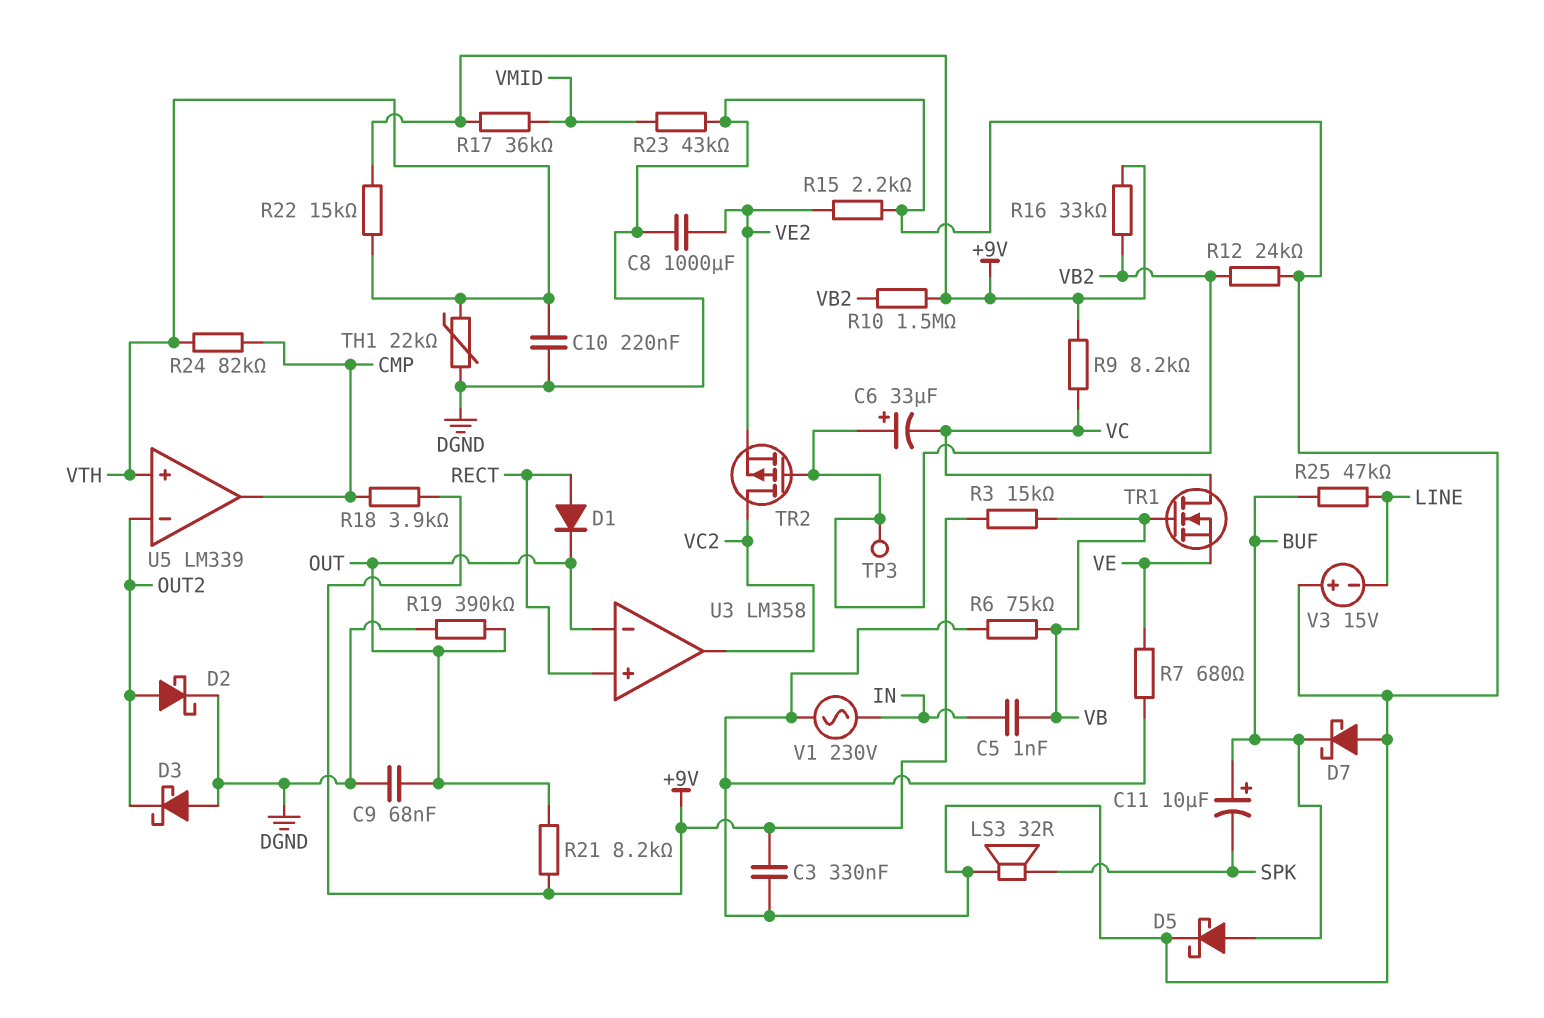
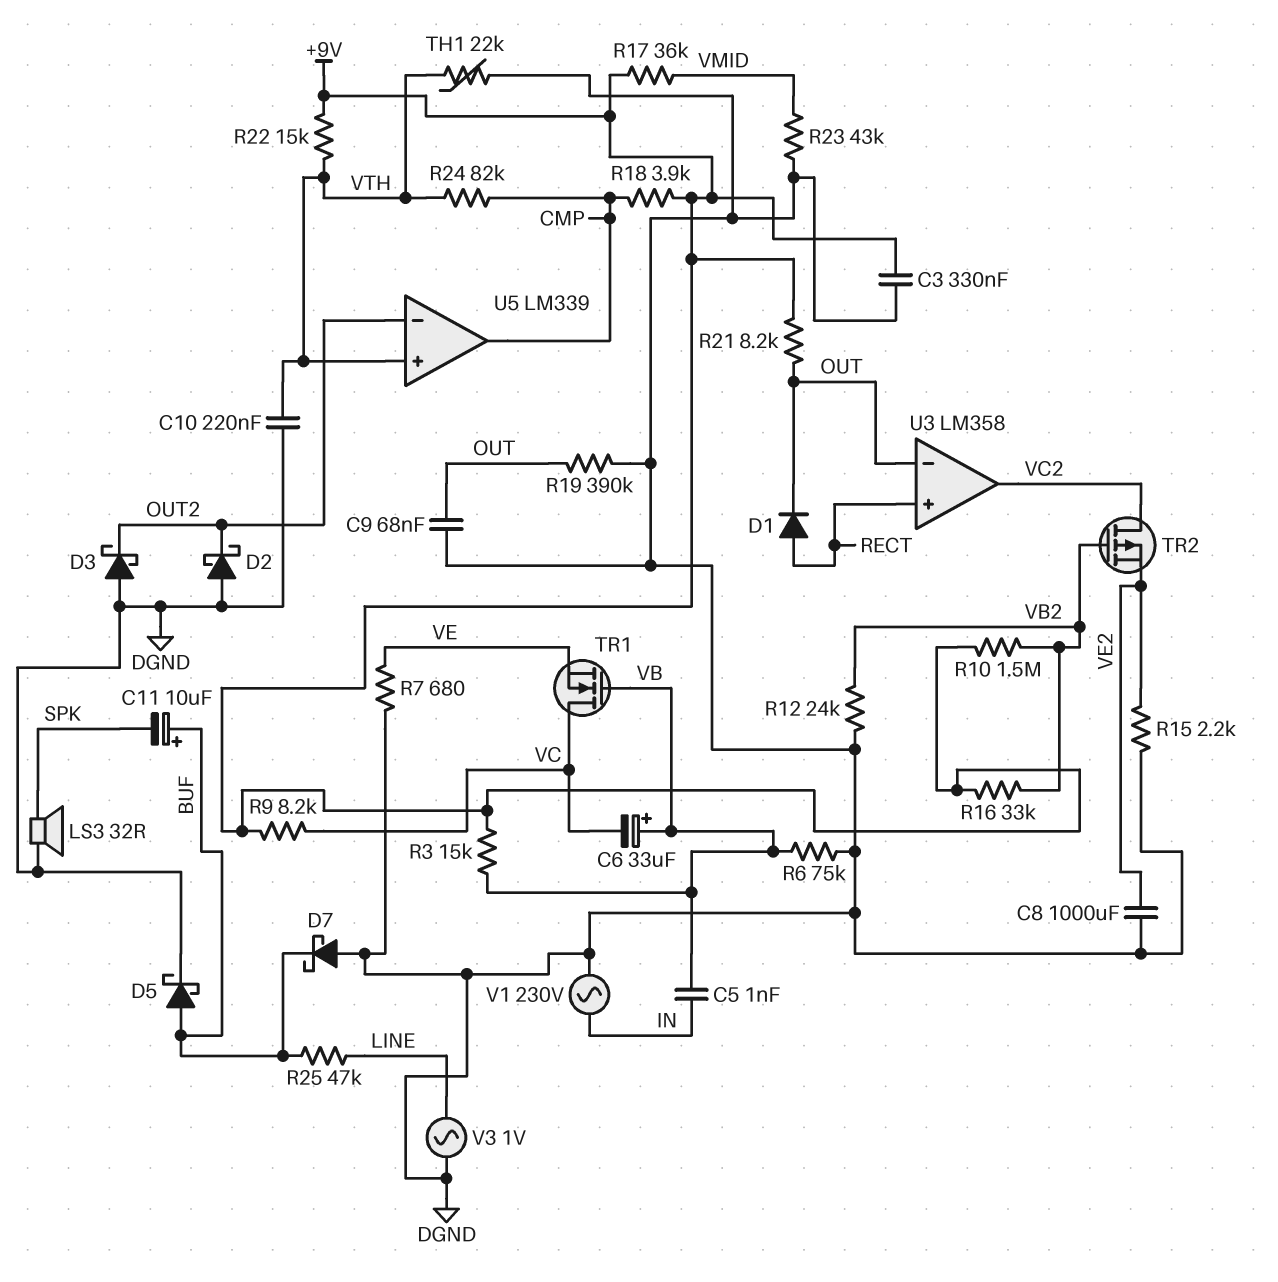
C6: 33uF (plus VB2, minus VC) -> 33uF (plus VB, minus VC)
D2: schottky (A OUT2, K DGND) -> schottky (A DGND, K OUT2)
TP3: test point (VB2) -> none
V3: 15V (plus DGND, minus LINE) -> AC 1V (DGND, LINE)

